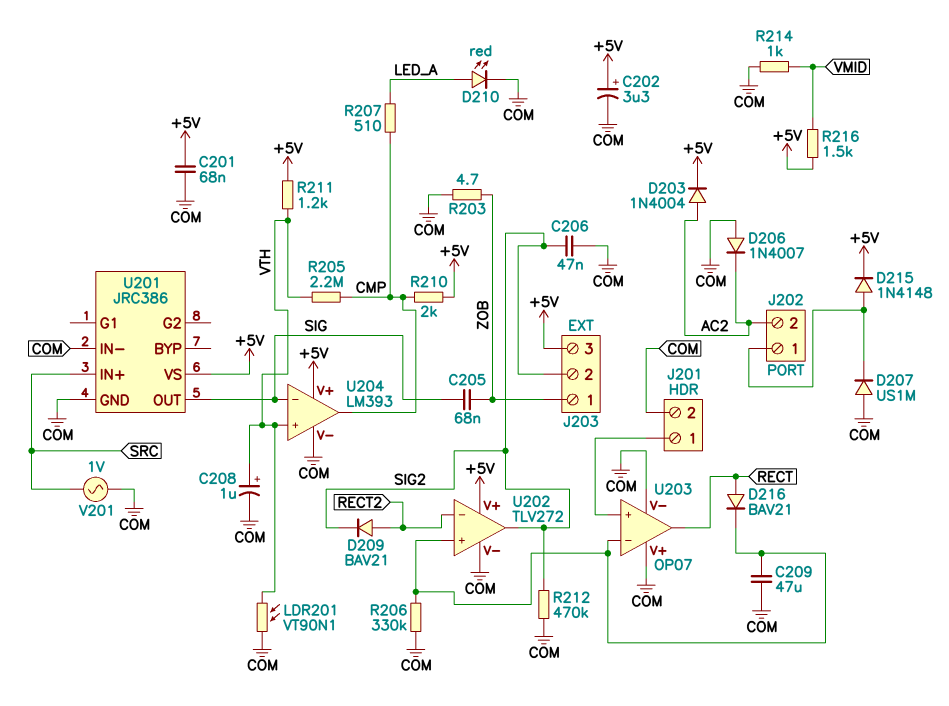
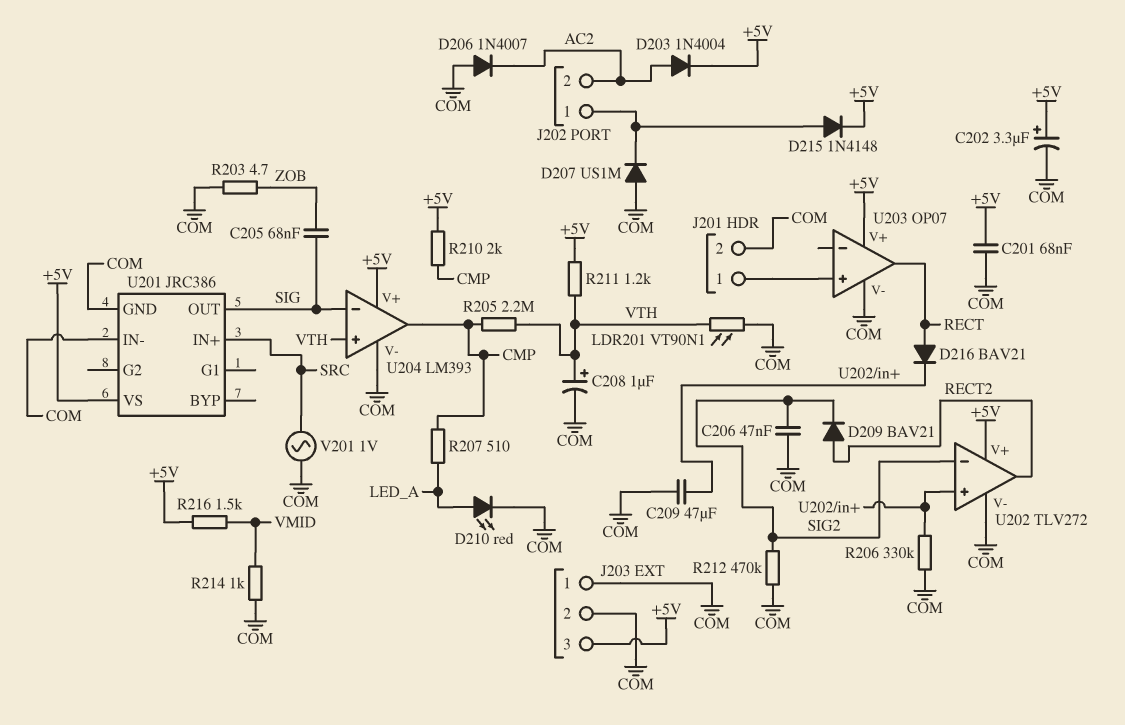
J203 pin 1: ZOB -> COM
J203 pin 2: SIG2 -> COM
U202 pin in-: RECT2 -> SIG2
U202 pin out: SIG2 -> RECT2
U203 pin V+: COM -> +5V
U203 pin in-: U202/in+ -> none

